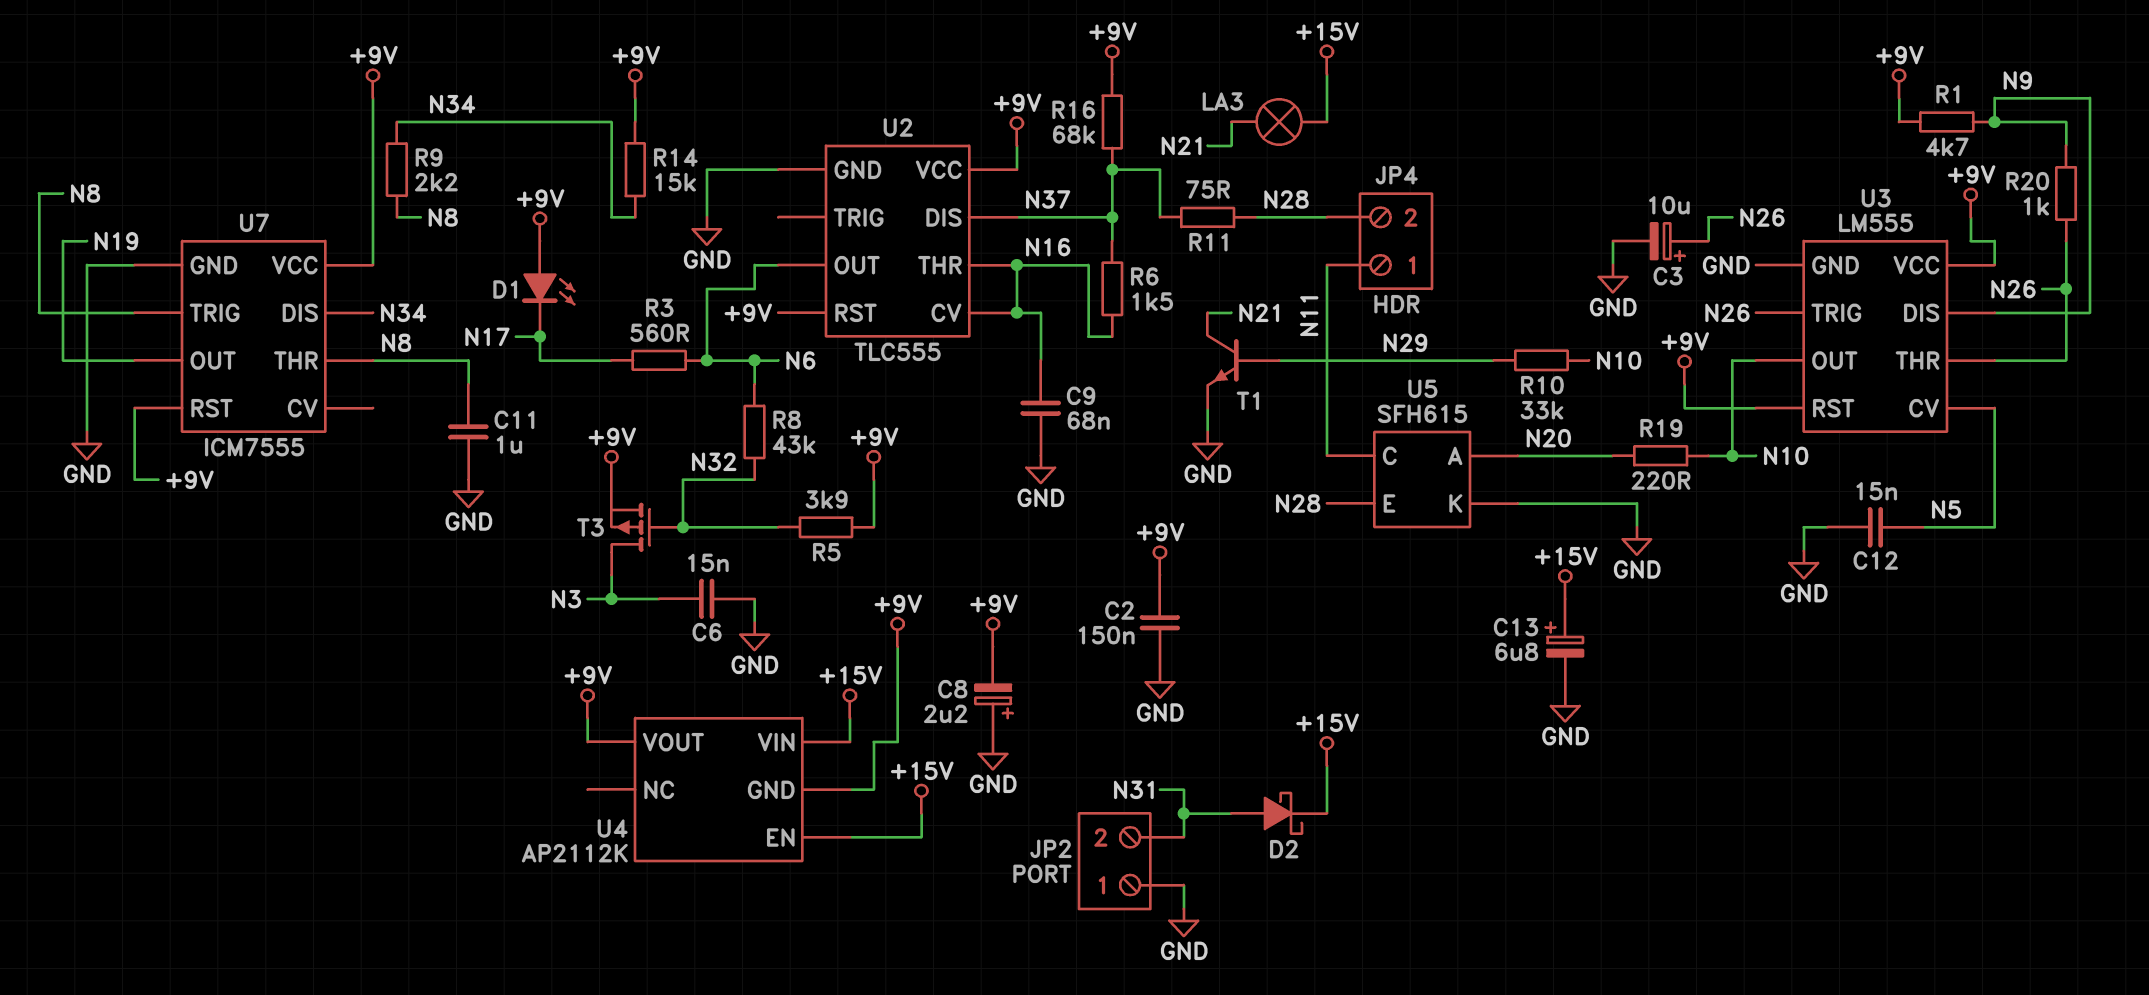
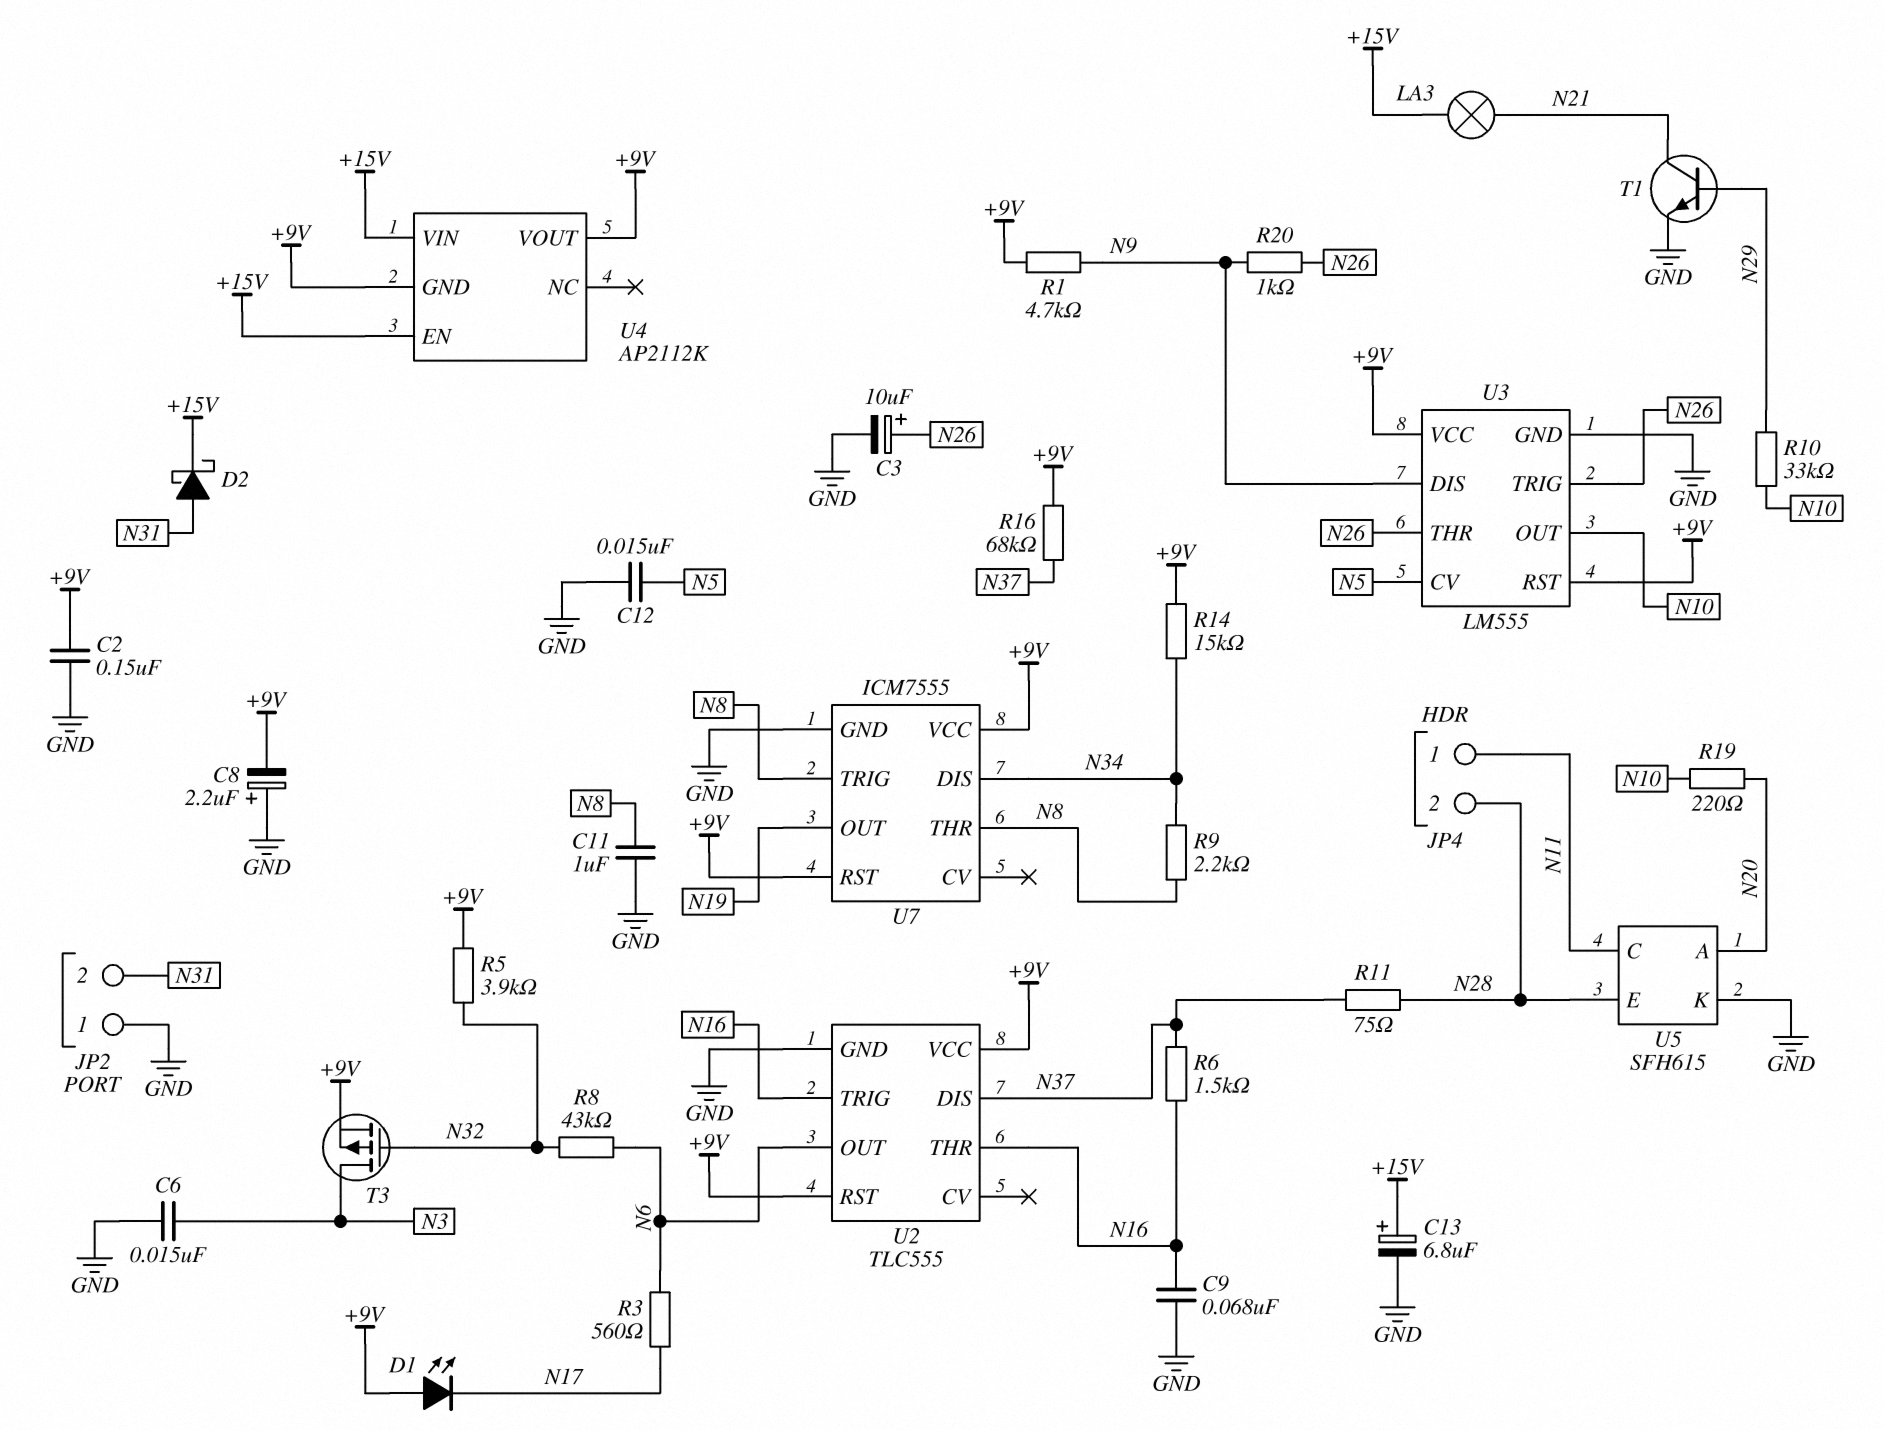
U2 pin CV: N16 -> none
U2 pin TRIG: none -> N16

